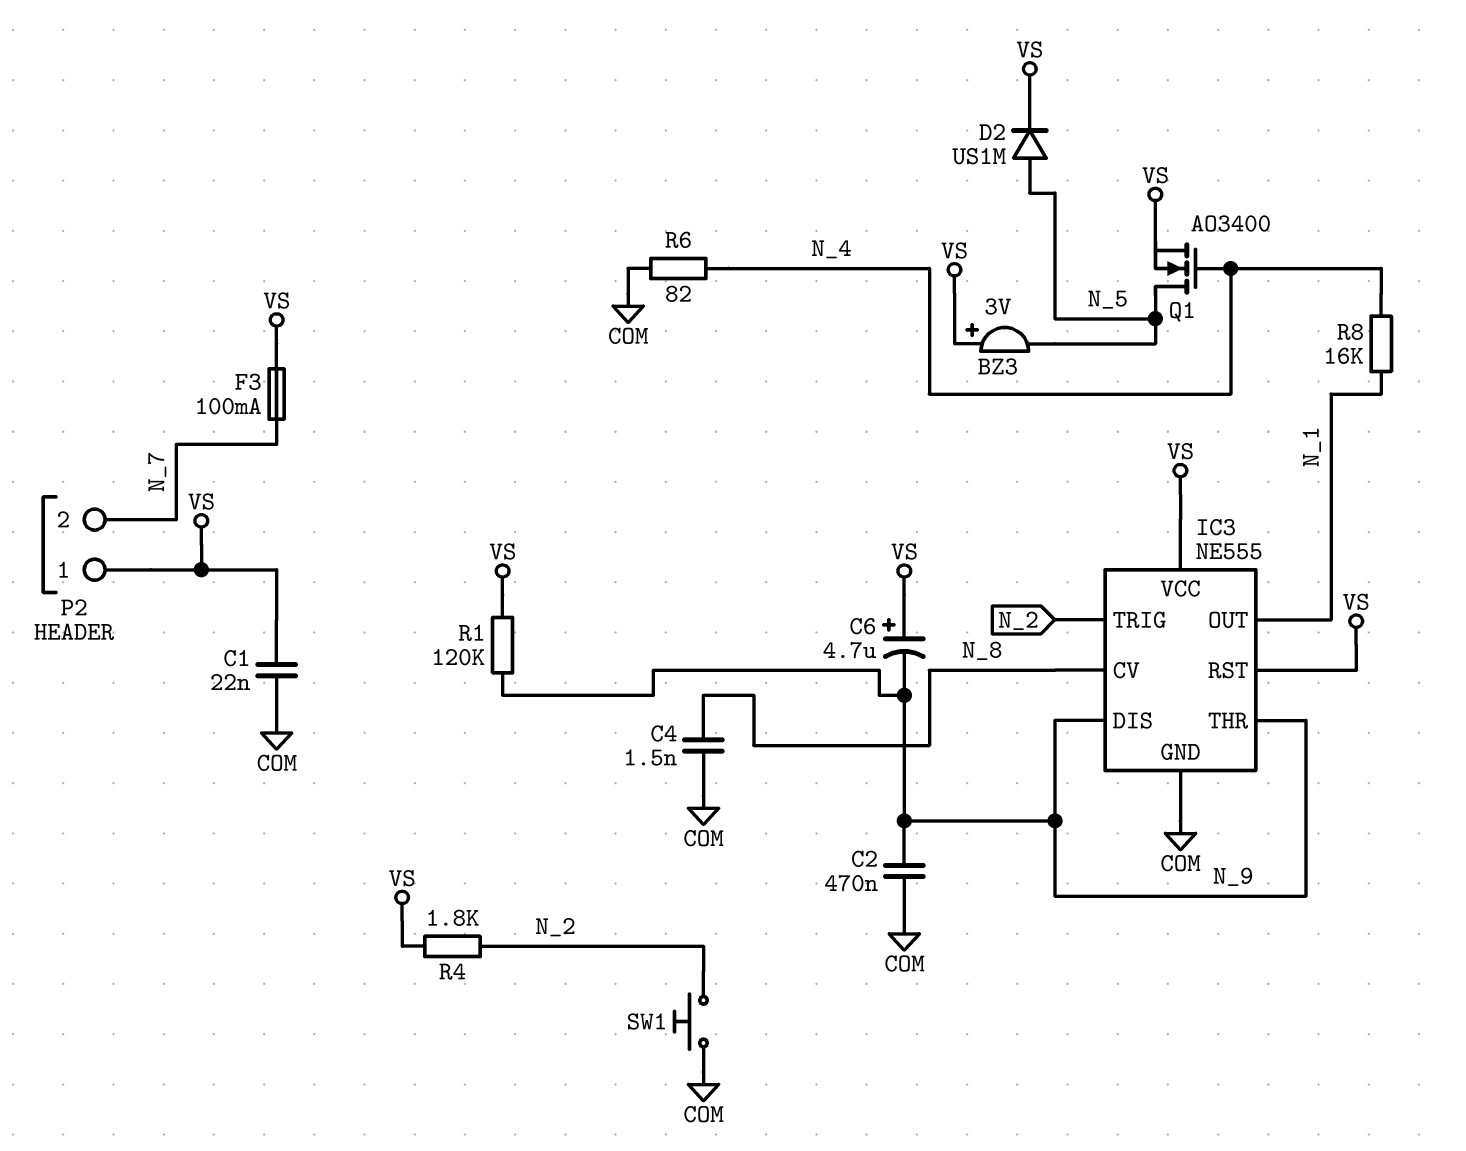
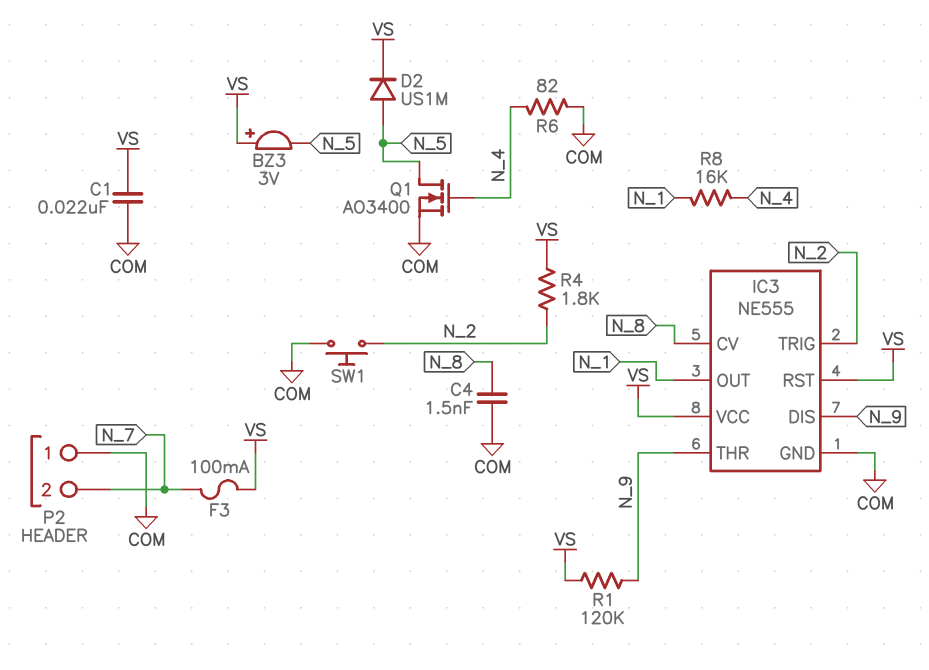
C2: 470nF (COM, N_9) -> none
C6: 4.7uF (plus VS, minus N_9) -> none
P2 pin 1: VS -> COM
Q1: NMOS AO3400 (G N_4, D N_5, S VS) -> NMOS AO3400 (G N_4, D N_5, S COM)

